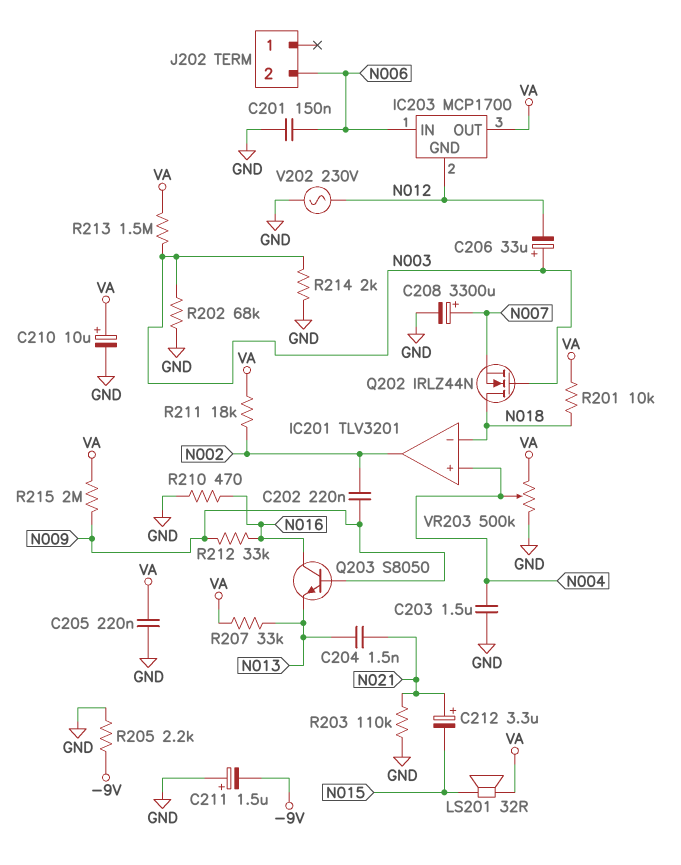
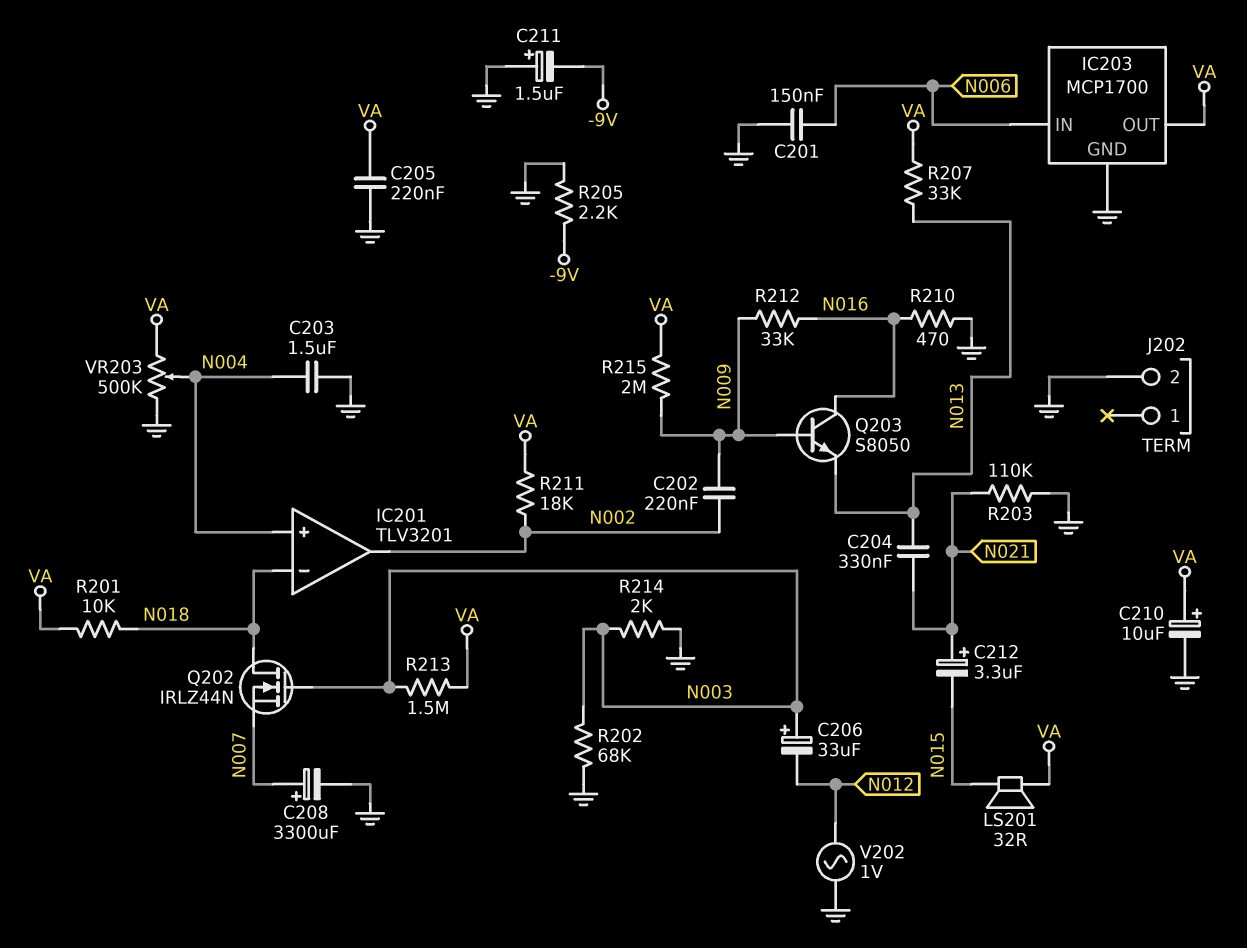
C204: 1.5nF (N013, N021) -> 330nF (N013, N021)
IC203 pin GND: N012 -> GND
J202 pin 2: N006 -> GND
V202: AC 230V (GND, N012) -> AC 1V (GND, N012)

